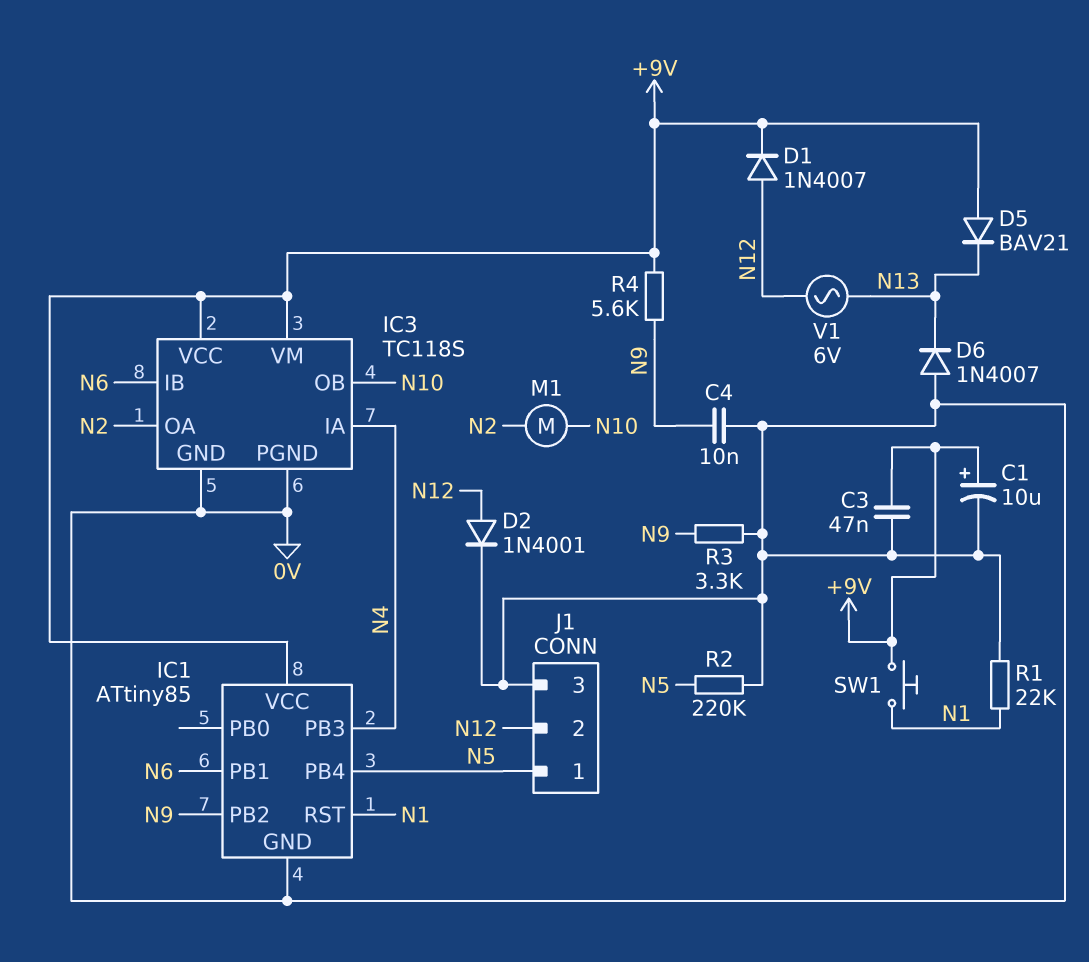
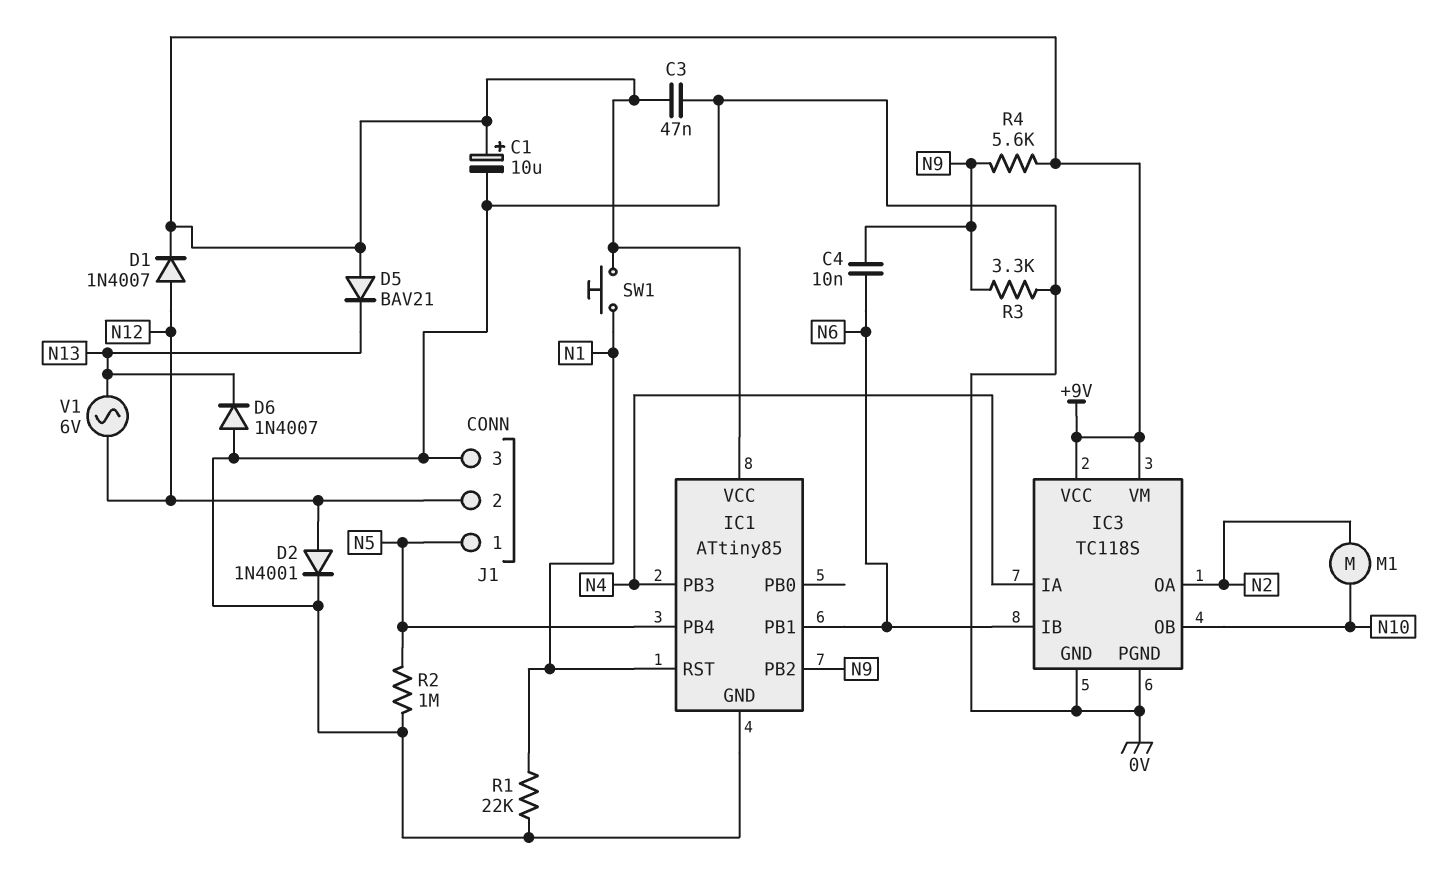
C4: 10nF (0V, N9) -> 10nF (N6, N9)
R2: 220k (0V, N5) -> 1M (0V, N5)

